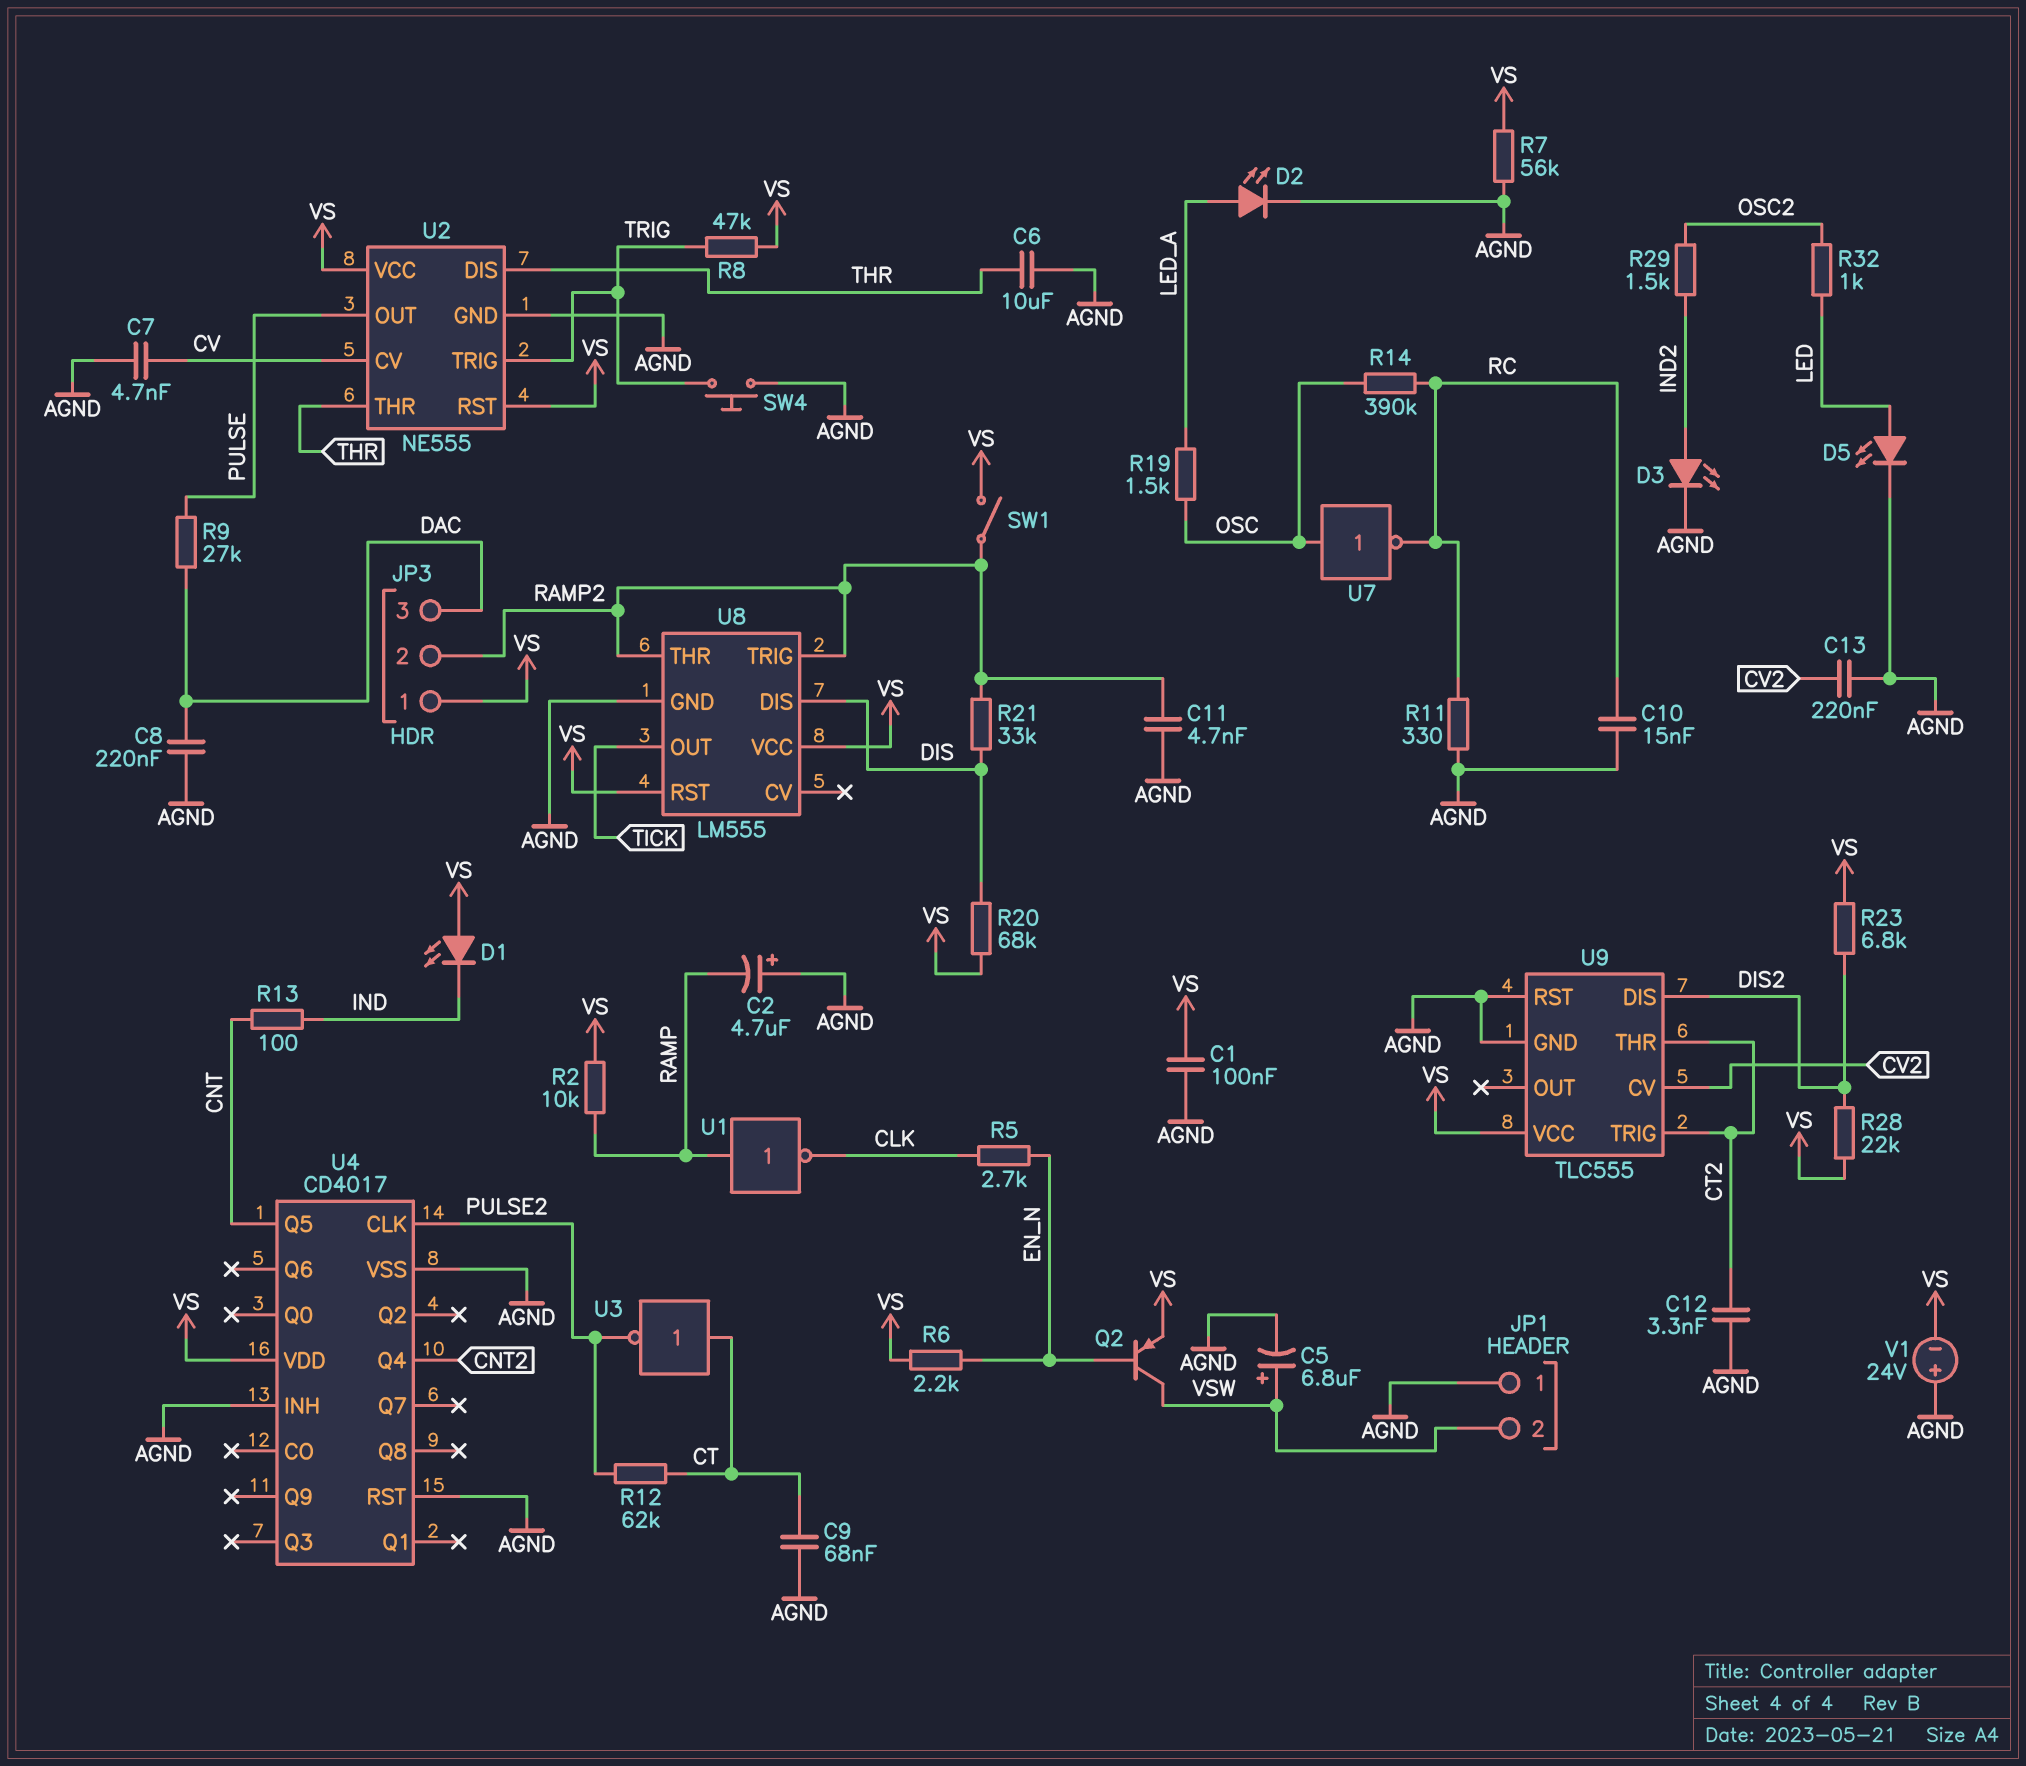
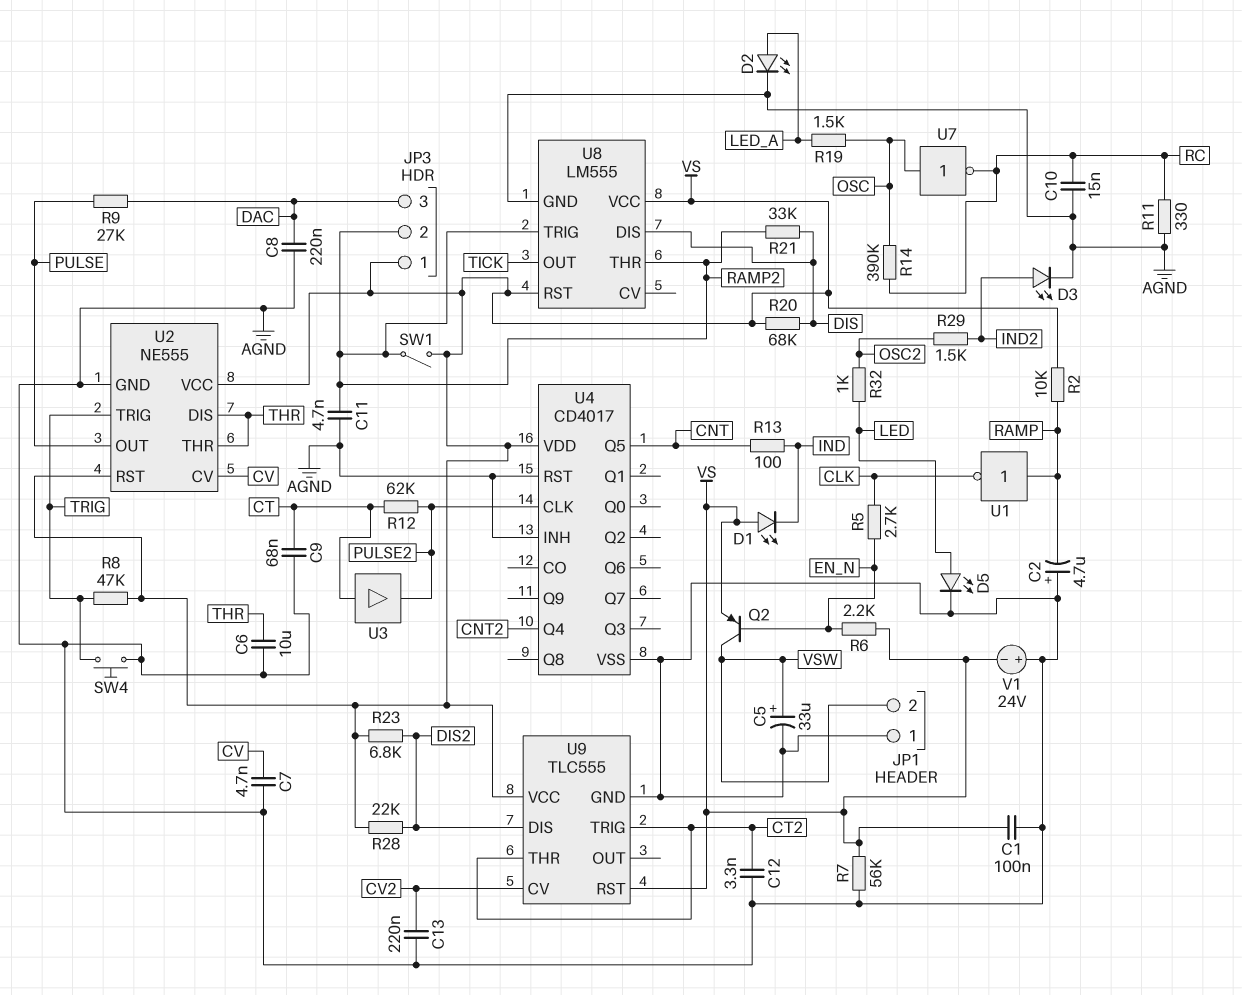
C5: 6.8uF (plus VSW, minus AGND) -> 33uF (plus VSW, minus AGND)
U3: NOT (in CT, out PULSE2) -> buffer (in CT, out PULSE2)
U9 pin RST: AGND -> VS

